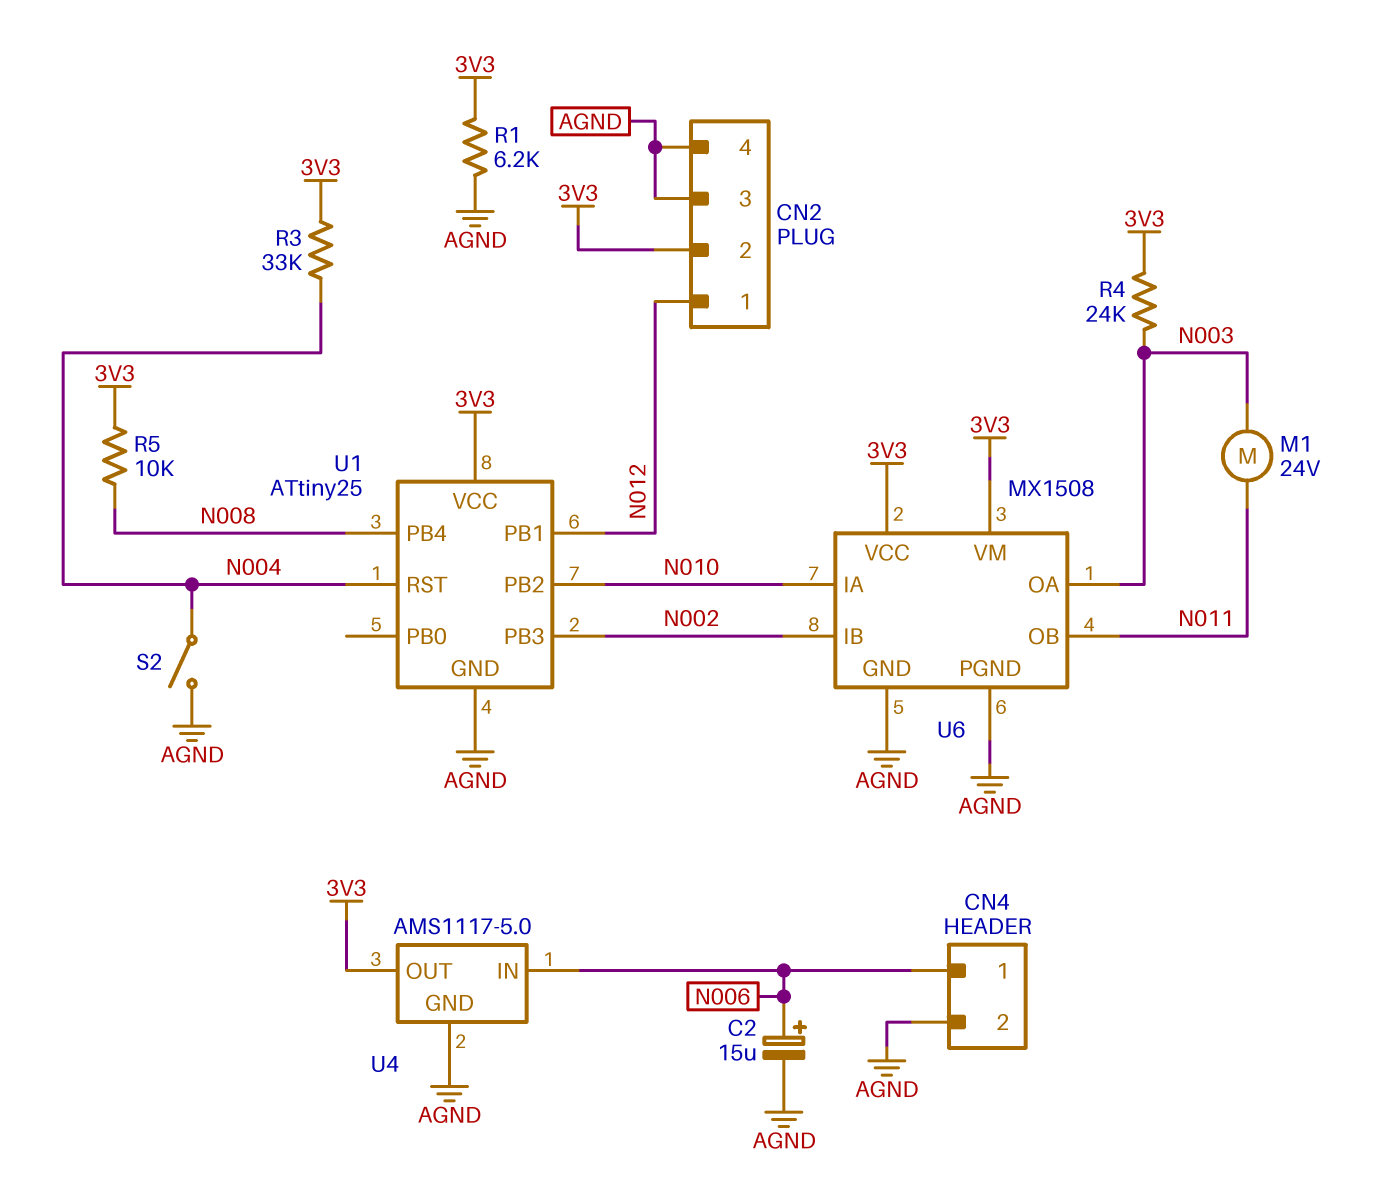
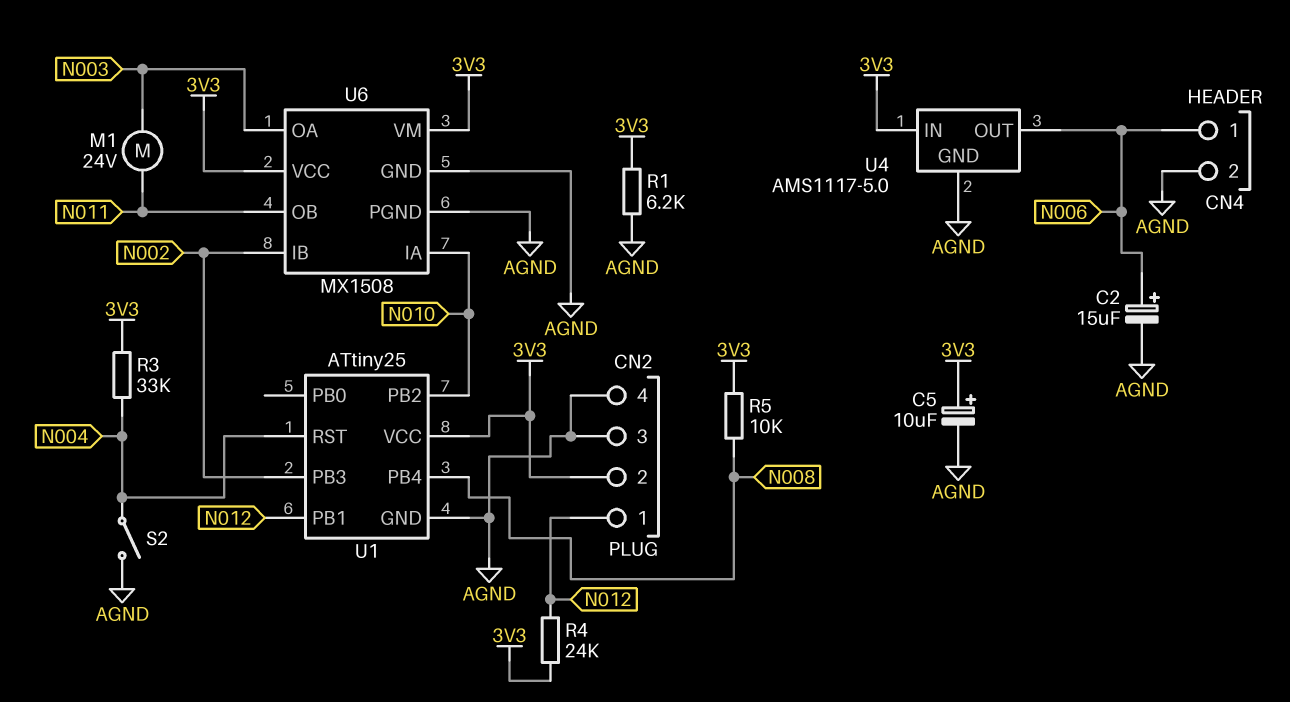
C5: none -> 10uF (plus 3V3, minus AGND)
R4: 24k (3V3, N003) -> 24k (3V3, N012)
U4 pin IN: N006 -> 3V3
U4 pin OUT: 3V3 -> N006

